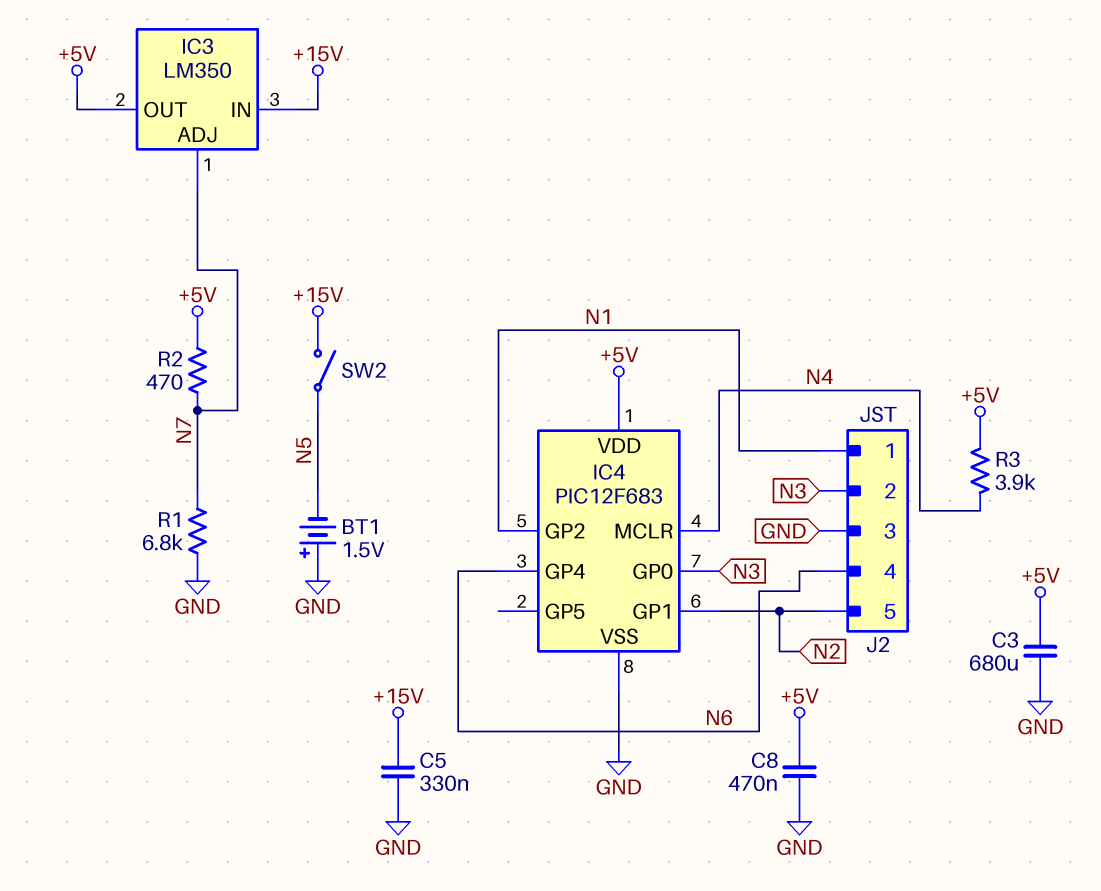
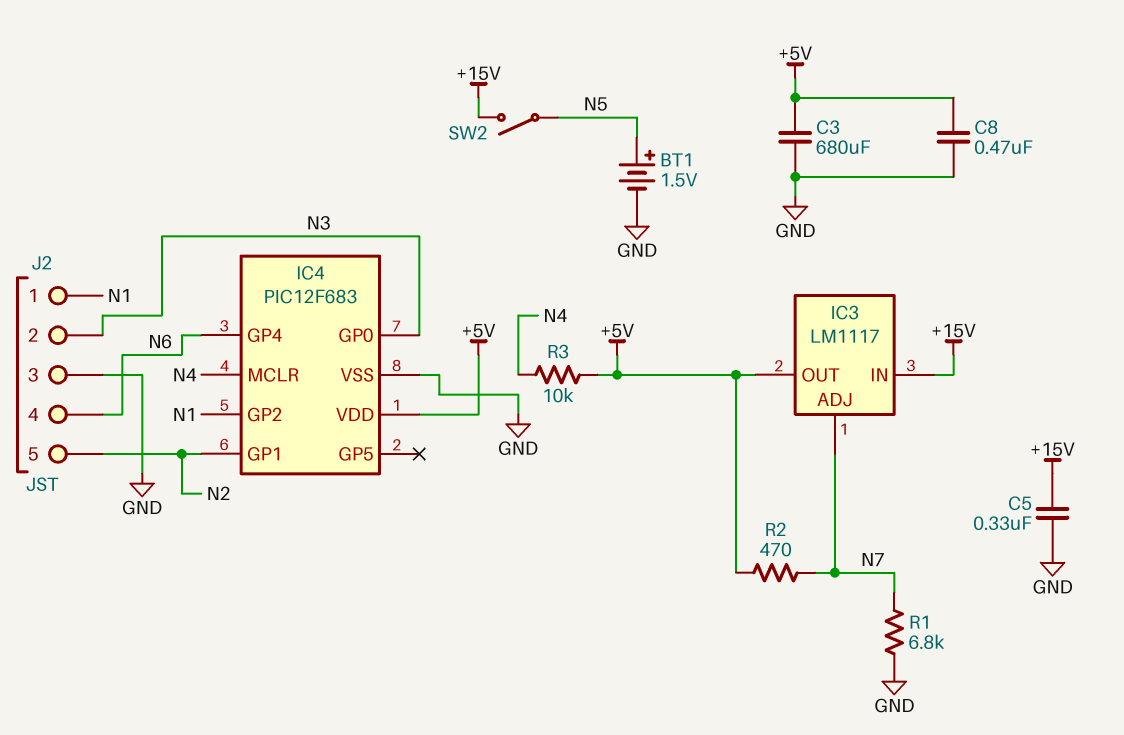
BT1: 1.5V (plus GND, minus N5) -> 1.5V (plus N5, minus GND)
IC3: LM350 -> LM1117
R3: 3.9k (+5V, N4) -> 10k (+5V, N4)

